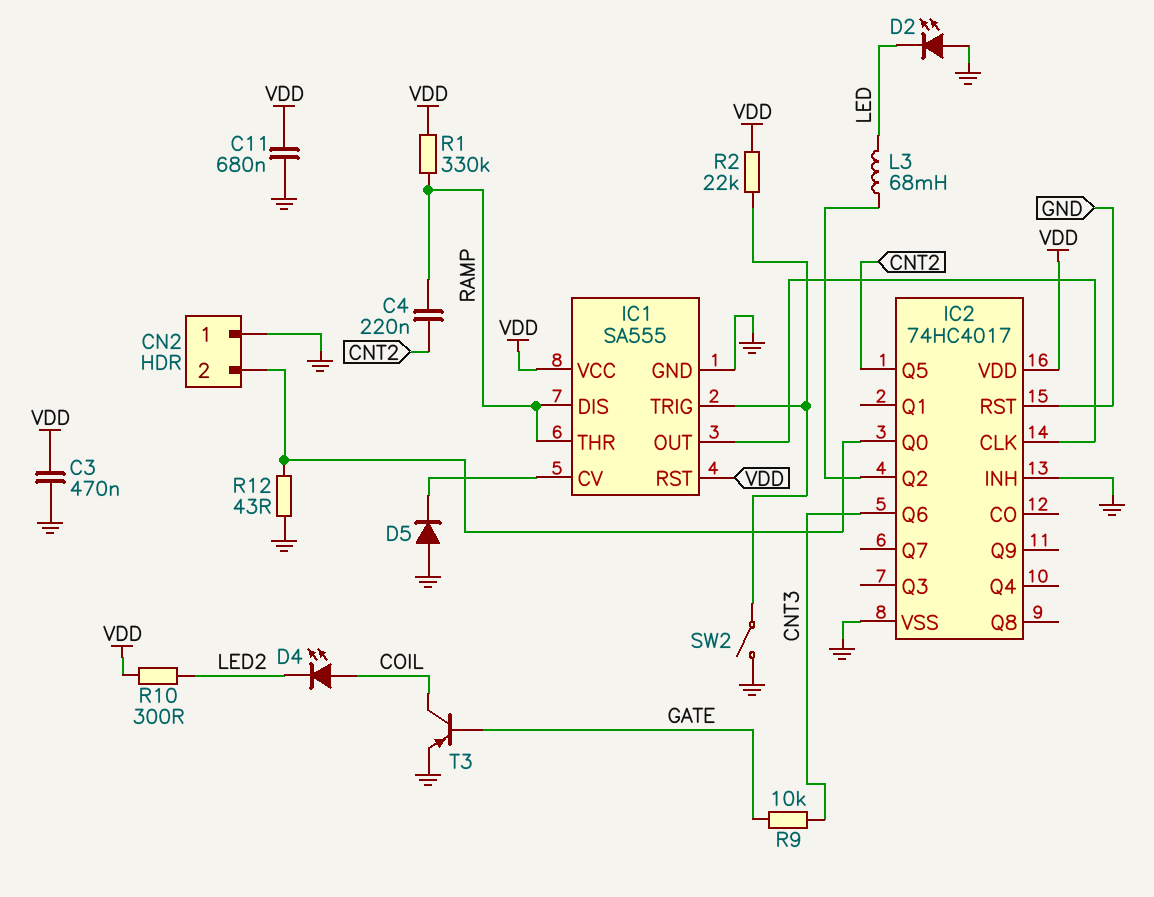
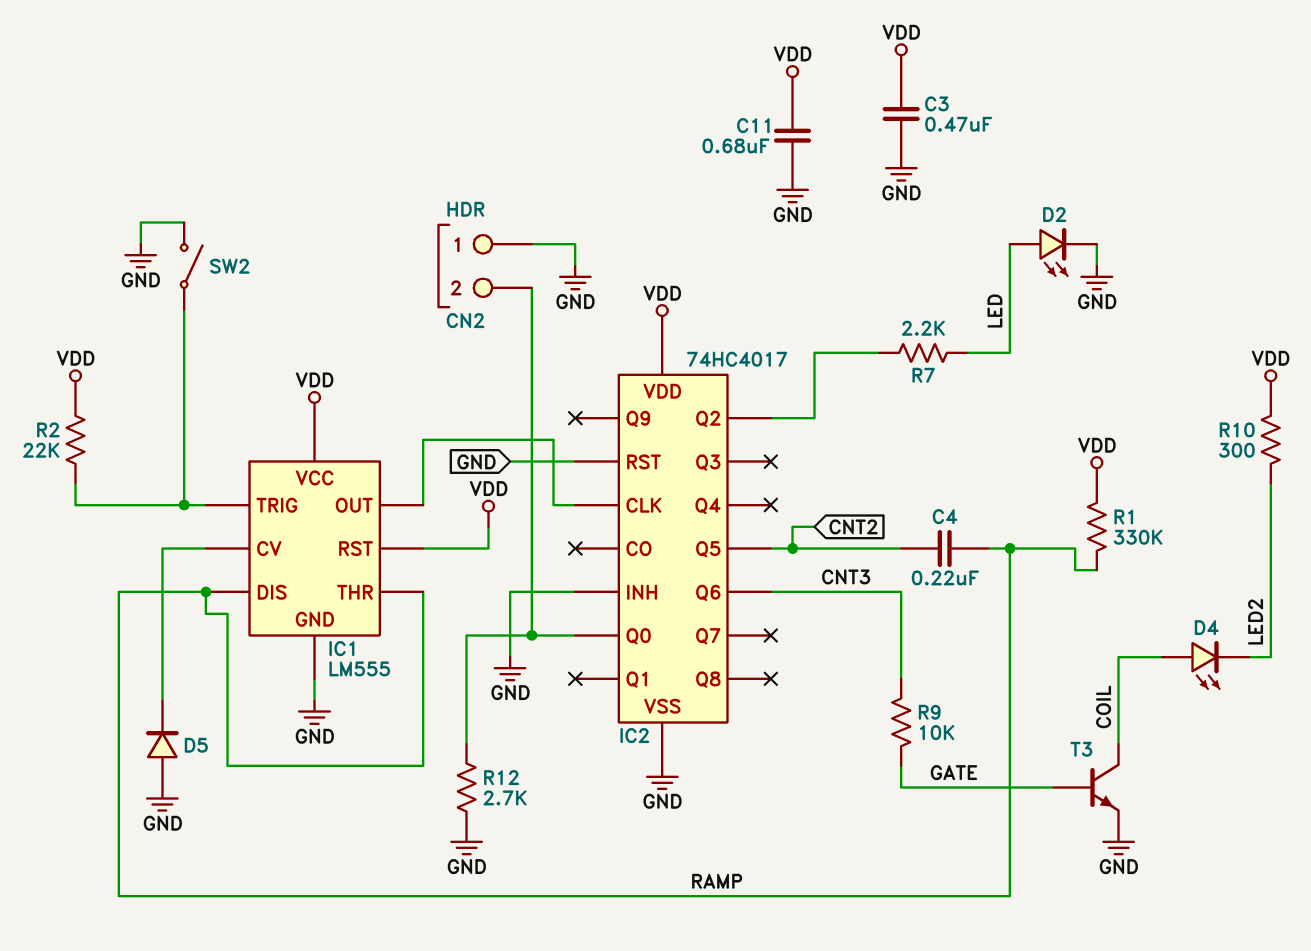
D2: LED (A GND, K LED) -> LED (A LED, K GND)
IC1: SA555 -> LM555
L3: 68mH (IC2/Q2, LED) -> none
R7: none -> 2.2k (IC2/Q2, LED)
R12: 43 (CN2/2, GND) -> 2.7k (CN2/2, GND)
T3: PNP (B GATE, C COIL, E GND) -> NPN (B GATE, C COIL, E GND)

